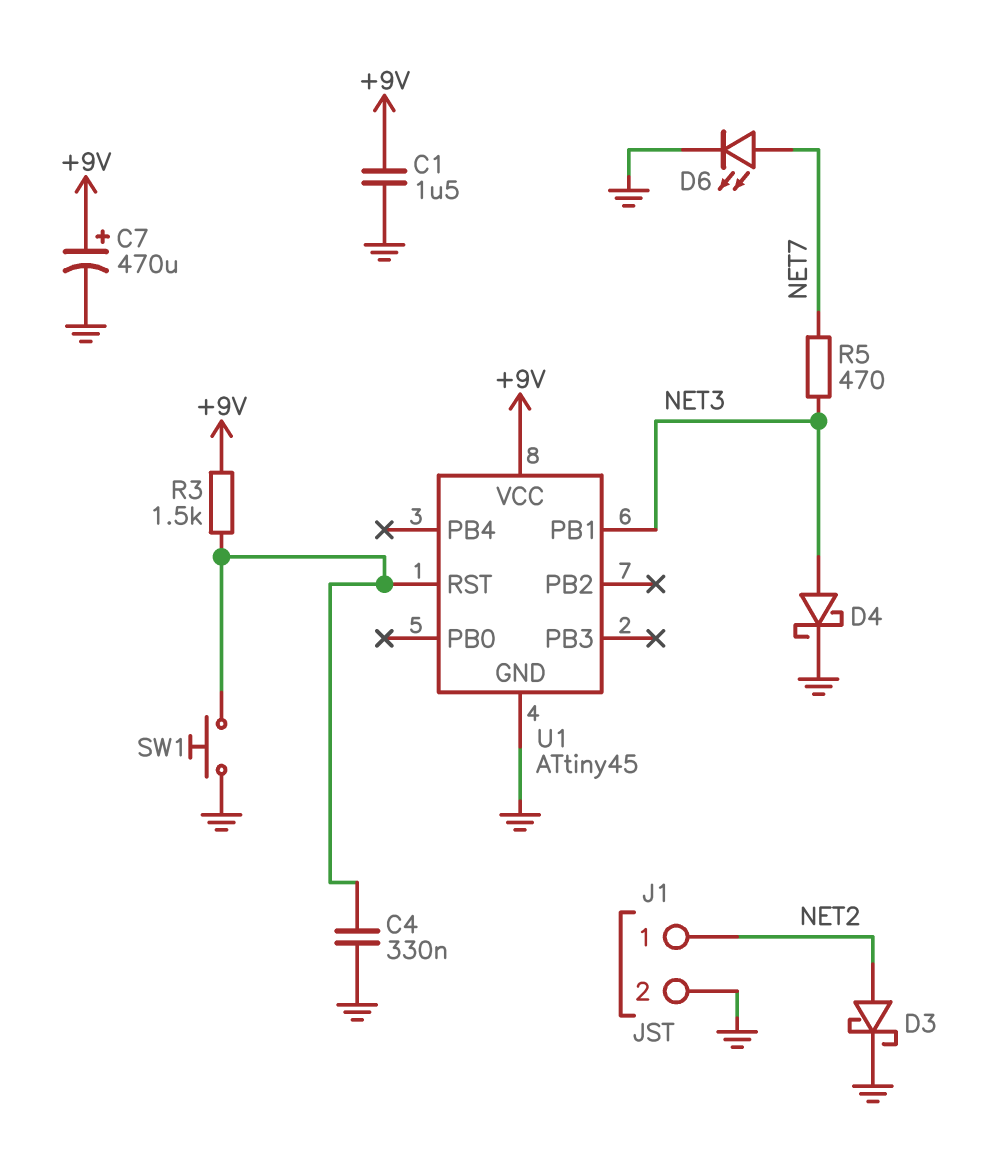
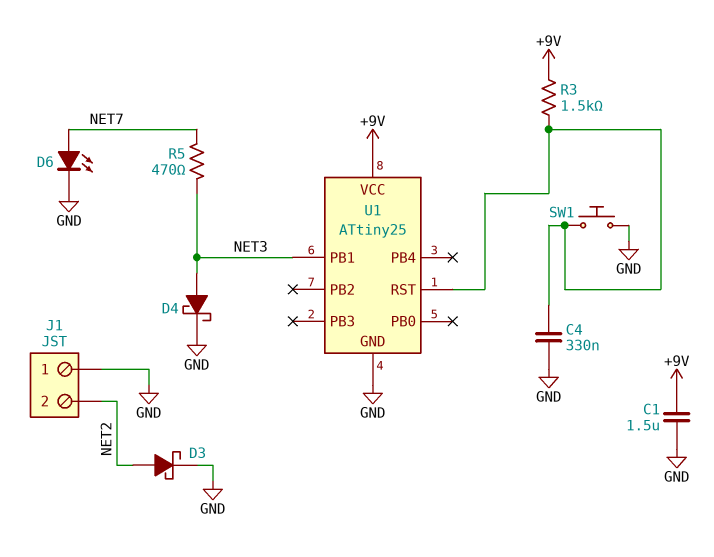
C7: 470uF (plus +9V, minus GND) -> none
J1 pin 1: NET2 -> GND
J1 pin 2: GND -> NET2
U1: ATtiny45 -> ATtiny25

